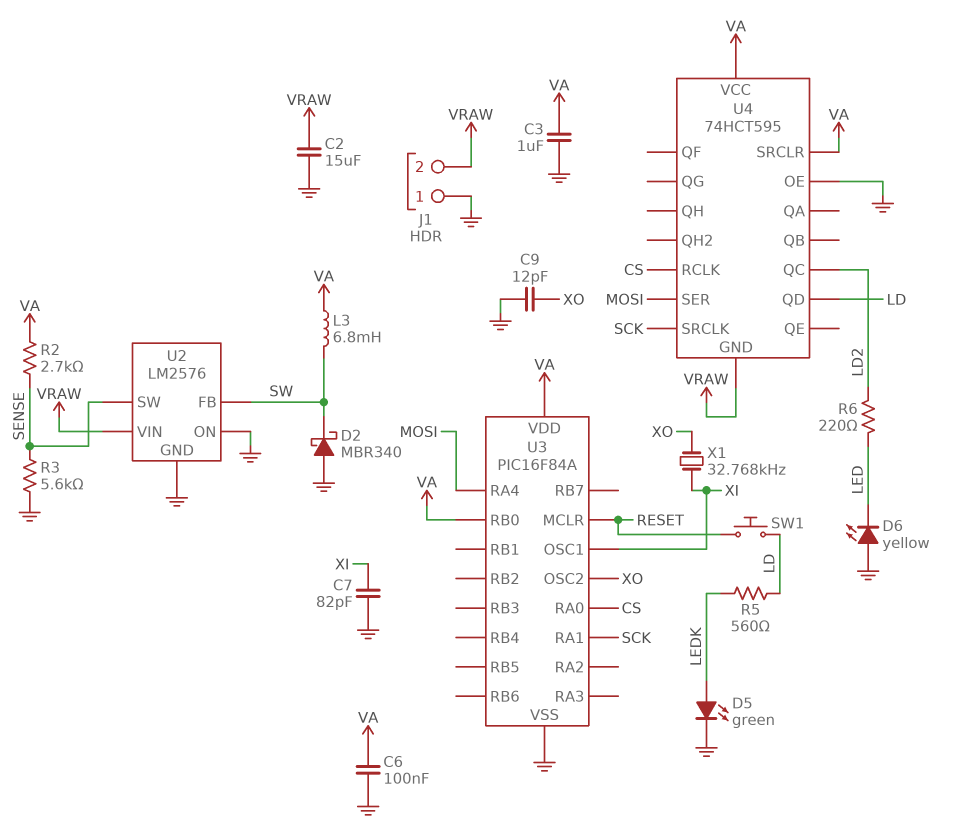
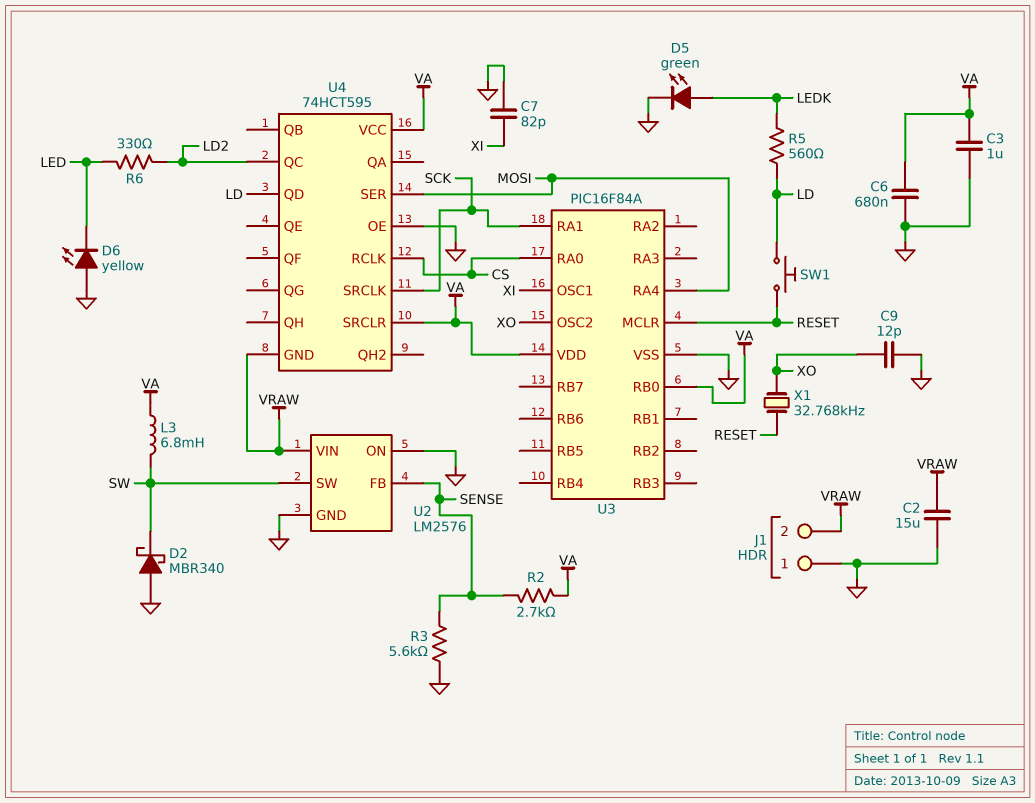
C6: 100nF (GND, VA) -> 680nF (GND, VA)
R6: 220 (LD2, LED) -> 330 (LD2, LED)
U2 pin FB: SW -> SENSE
U2 pin SW: SENSE -> SW
X1: 32.768kHz (XI, XO) -> 32.768kHz (RESET, XO)

